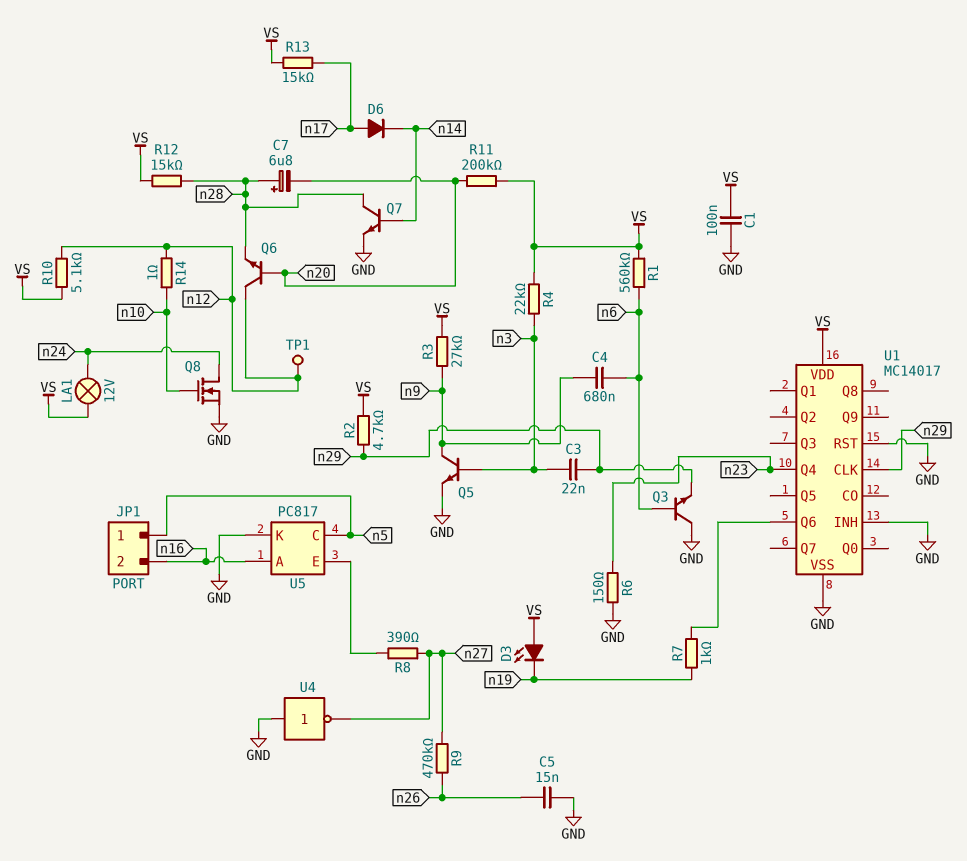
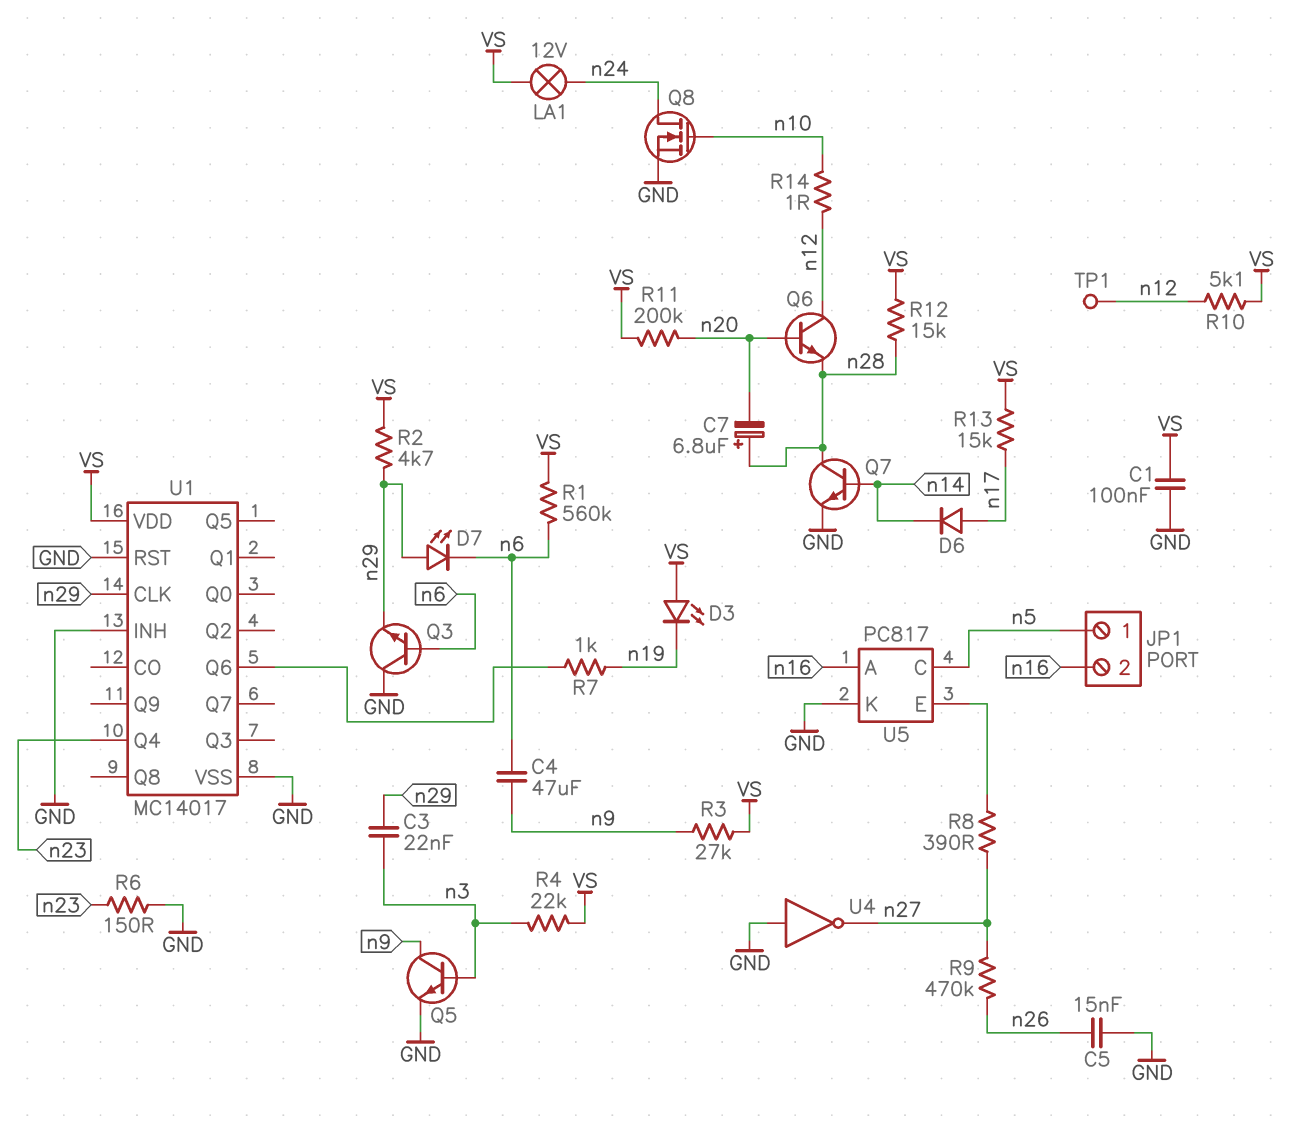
C4: 680nF (n6, n9) -> 47uF (n6, n9)
D7: none -> LED (A n29, K n6)

